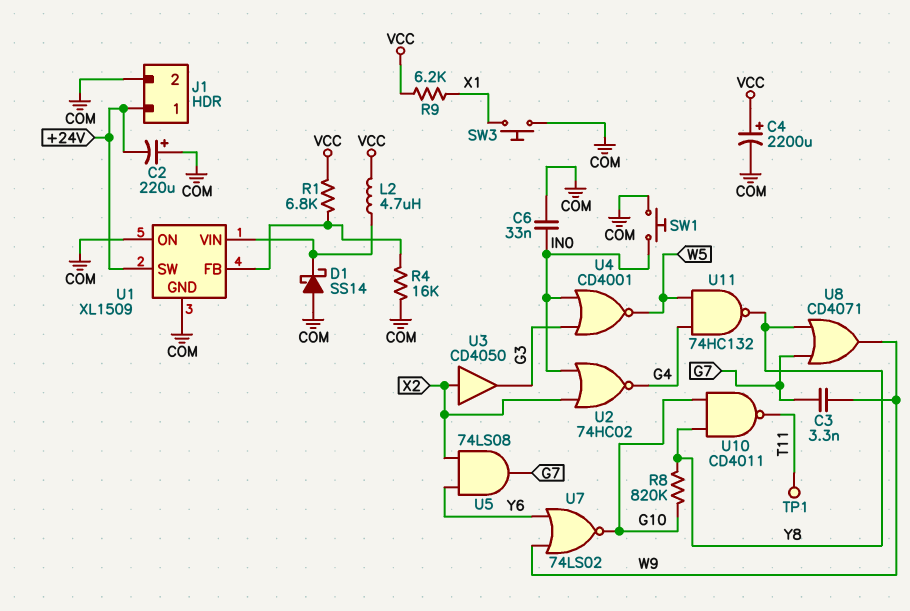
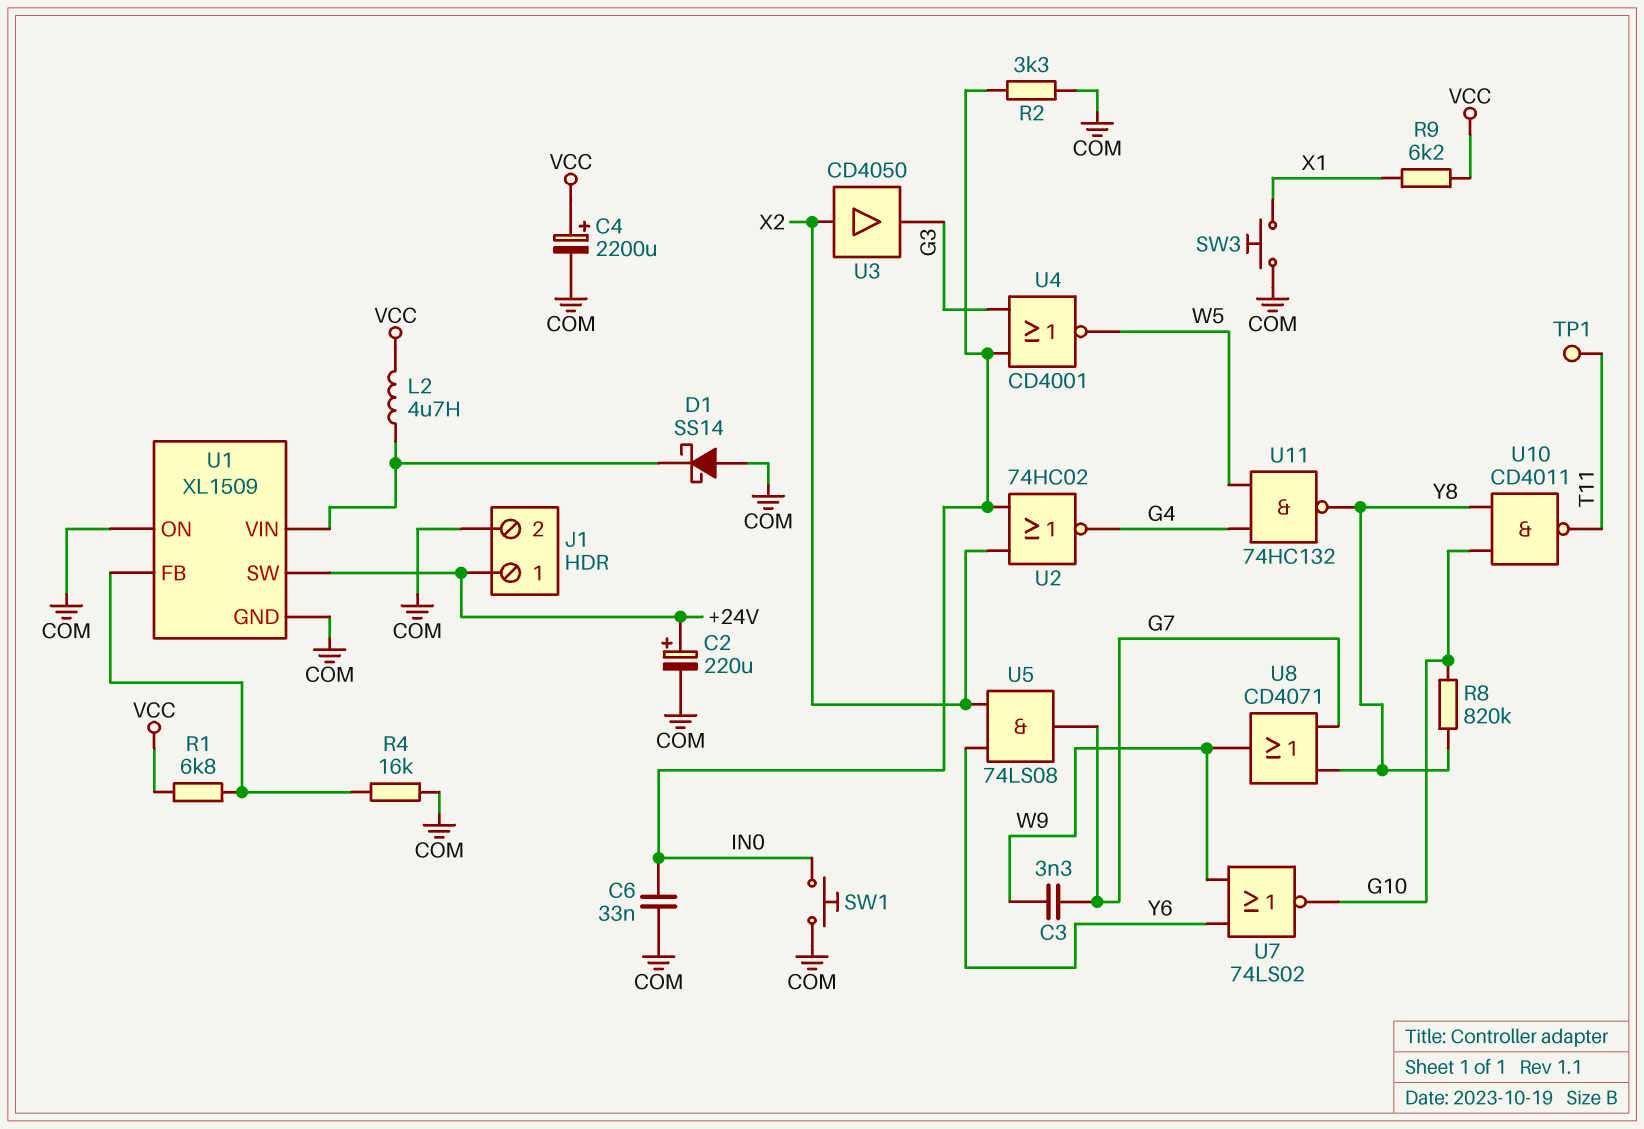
C2: 220uF (plus COM, minus +24V) -> 220uF (plus +24V, minus COM)
R2: none -> 3.3k (COM, IN0)

